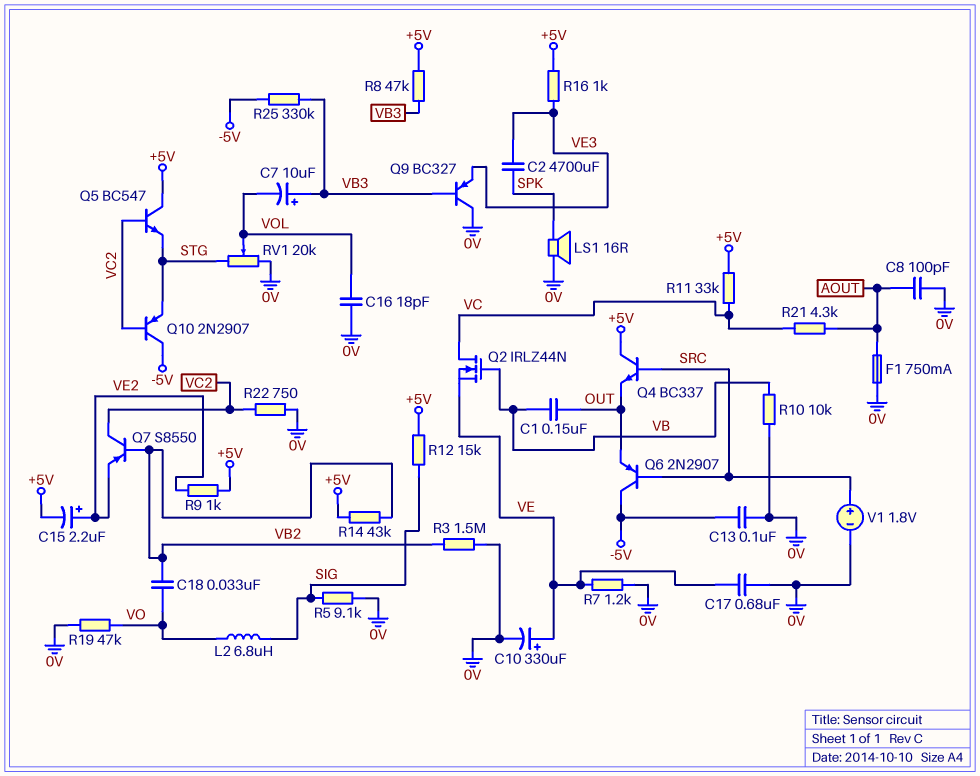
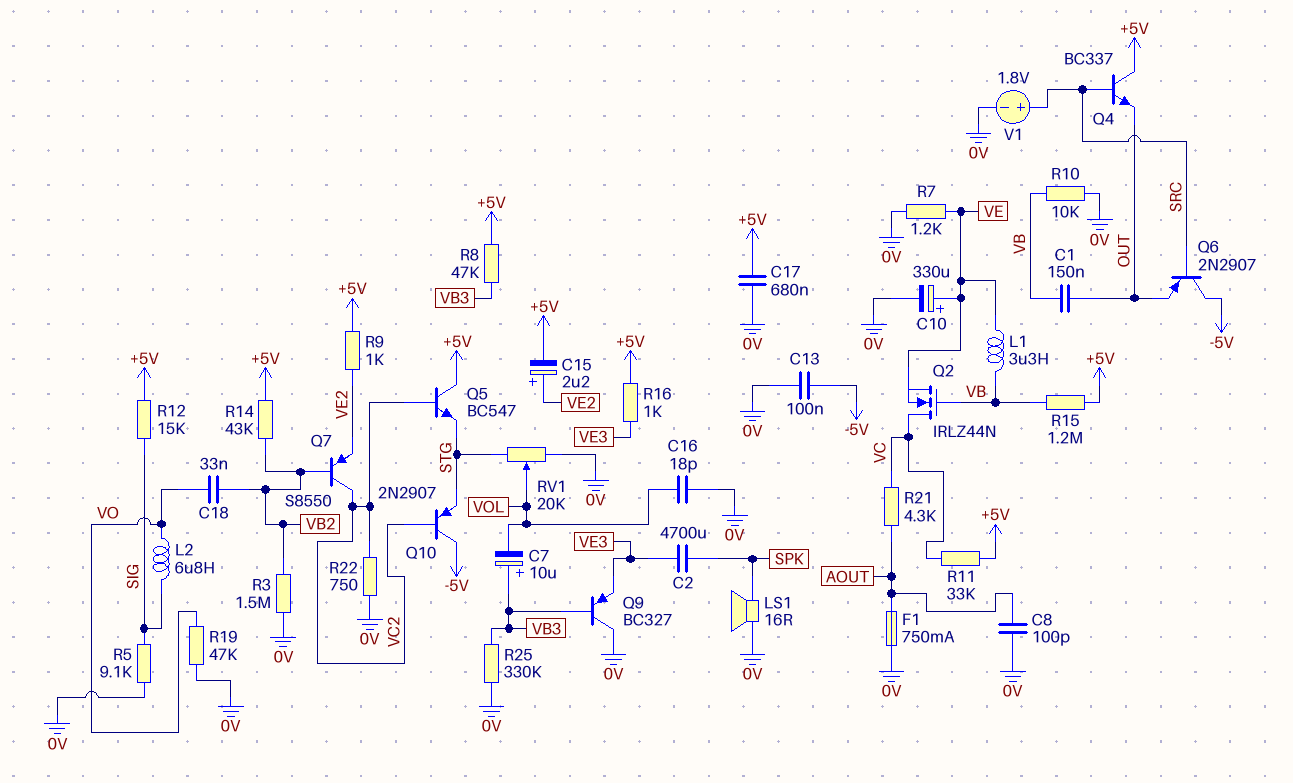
C17: 680nF (0V, VE) -> 680nF (+5V, 0V)
L1: none -> 3.3uH (VB, VE)
R15: none -> 1.2M (+5V, VB)
R25: 330k (-5V, VB3) -> 330k (0V, VB3)

